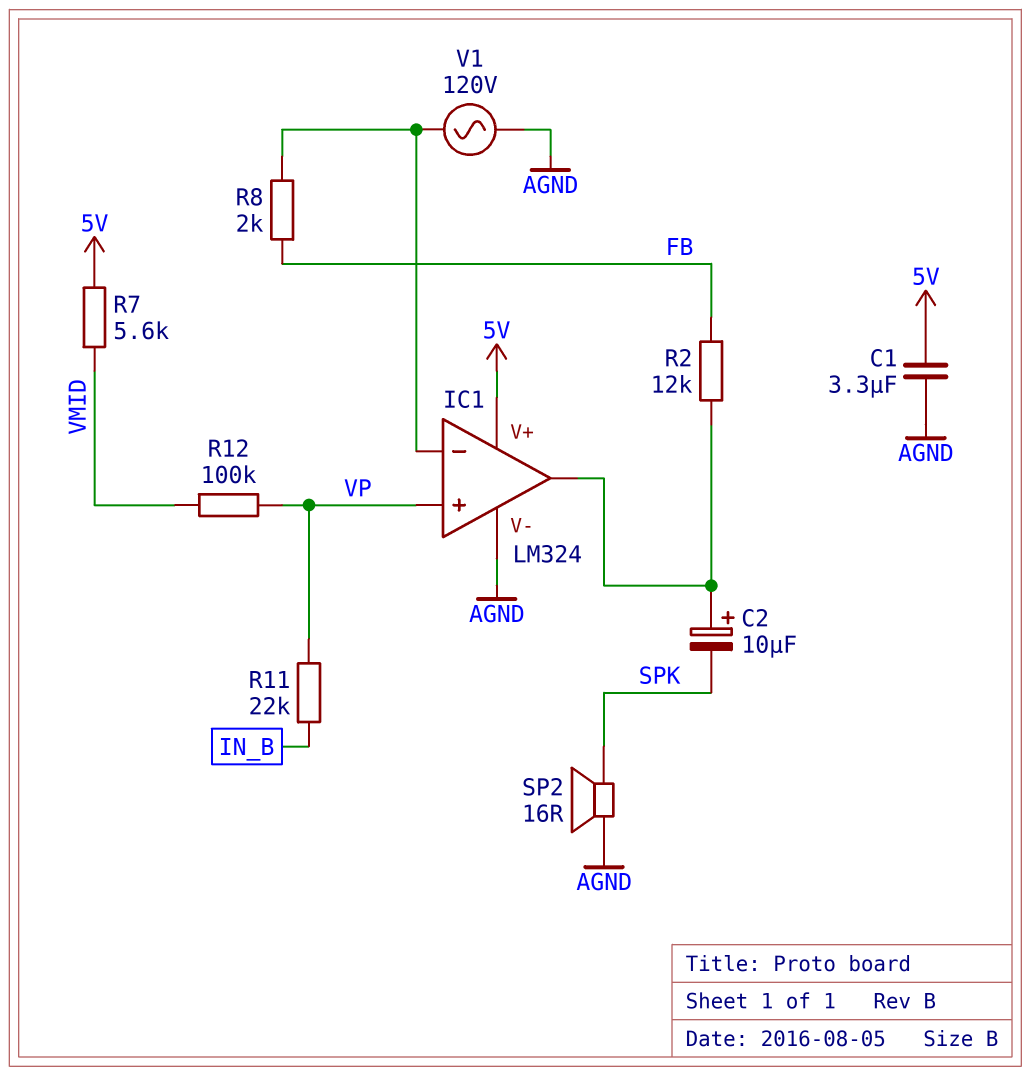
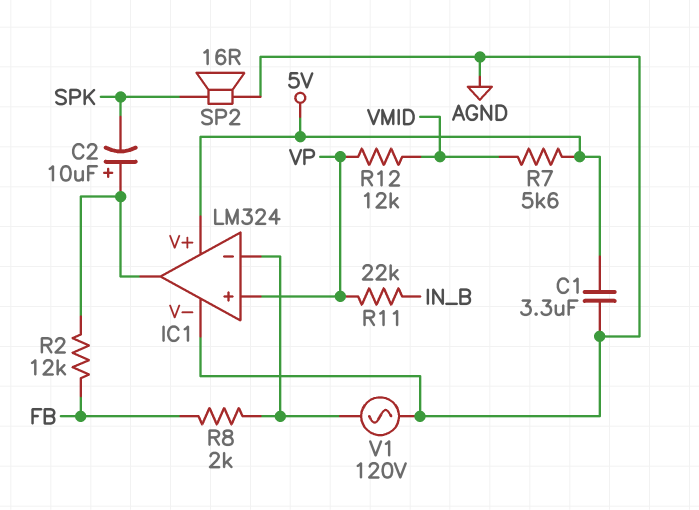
R12: 100k (VMID, VP) -> 12k (VMID, VP)

